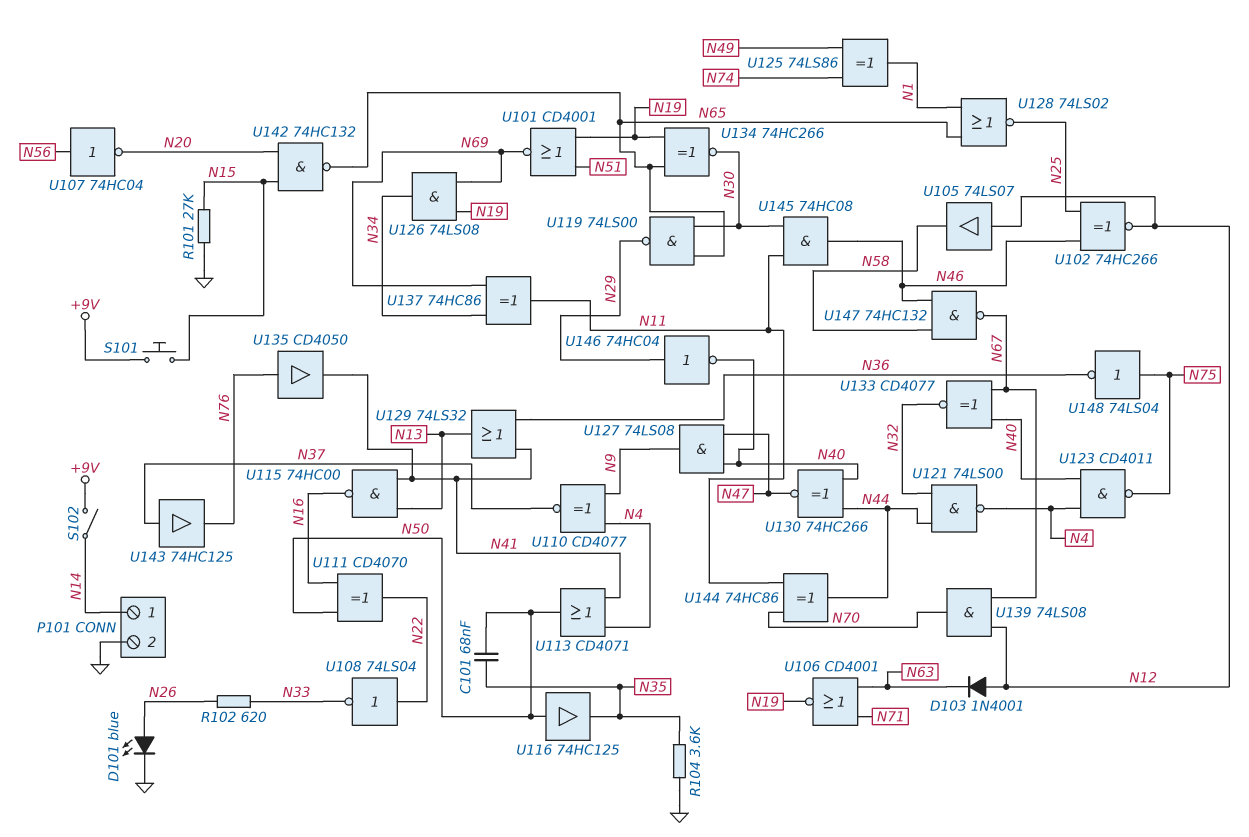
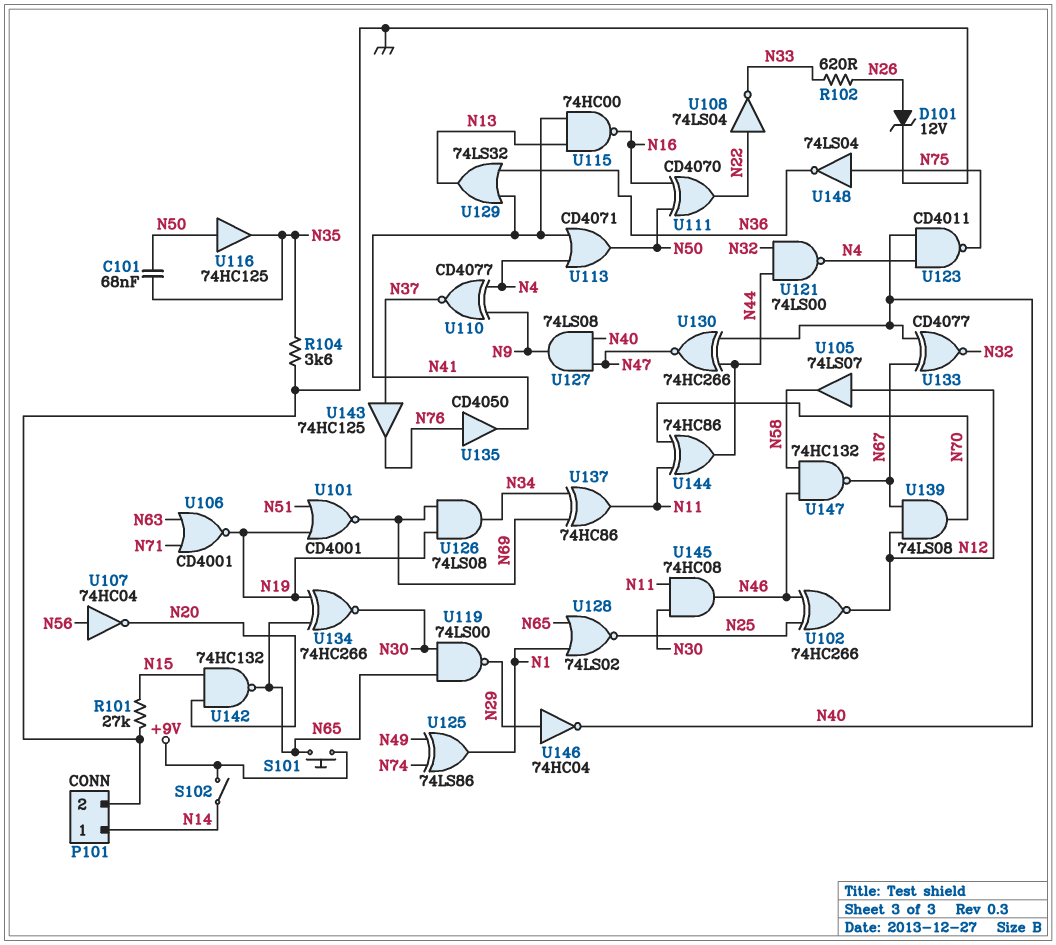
D101: LED blue (A N26, K GND) -> zener 12V (A N26, K GND)
D103: diode 1N4001 (A N12, K N63) -> none
S101: button (+9V, N15) -> button (+9V, N65)

